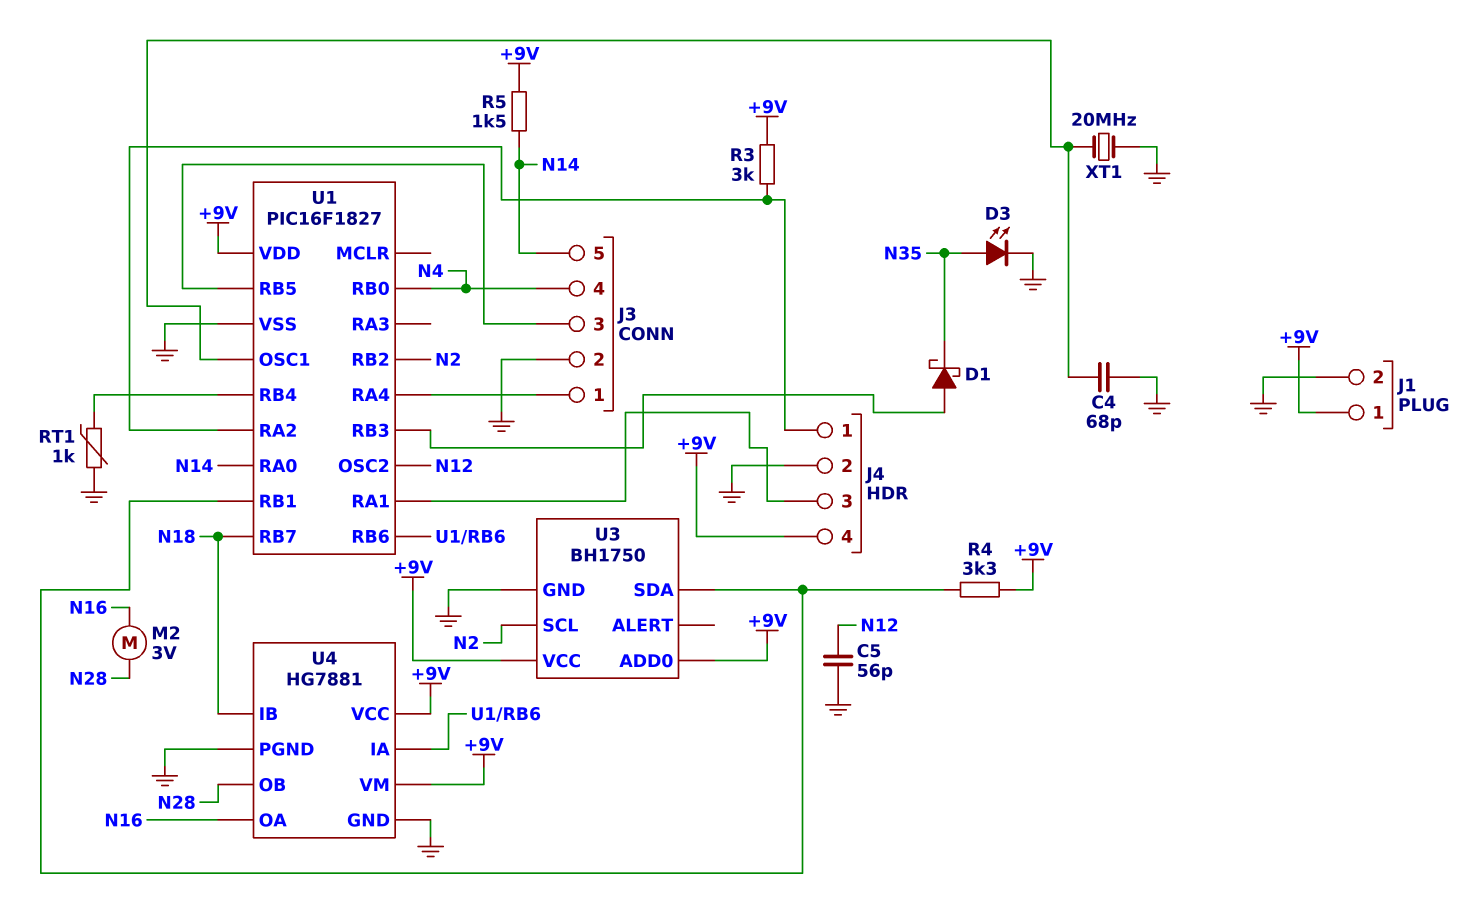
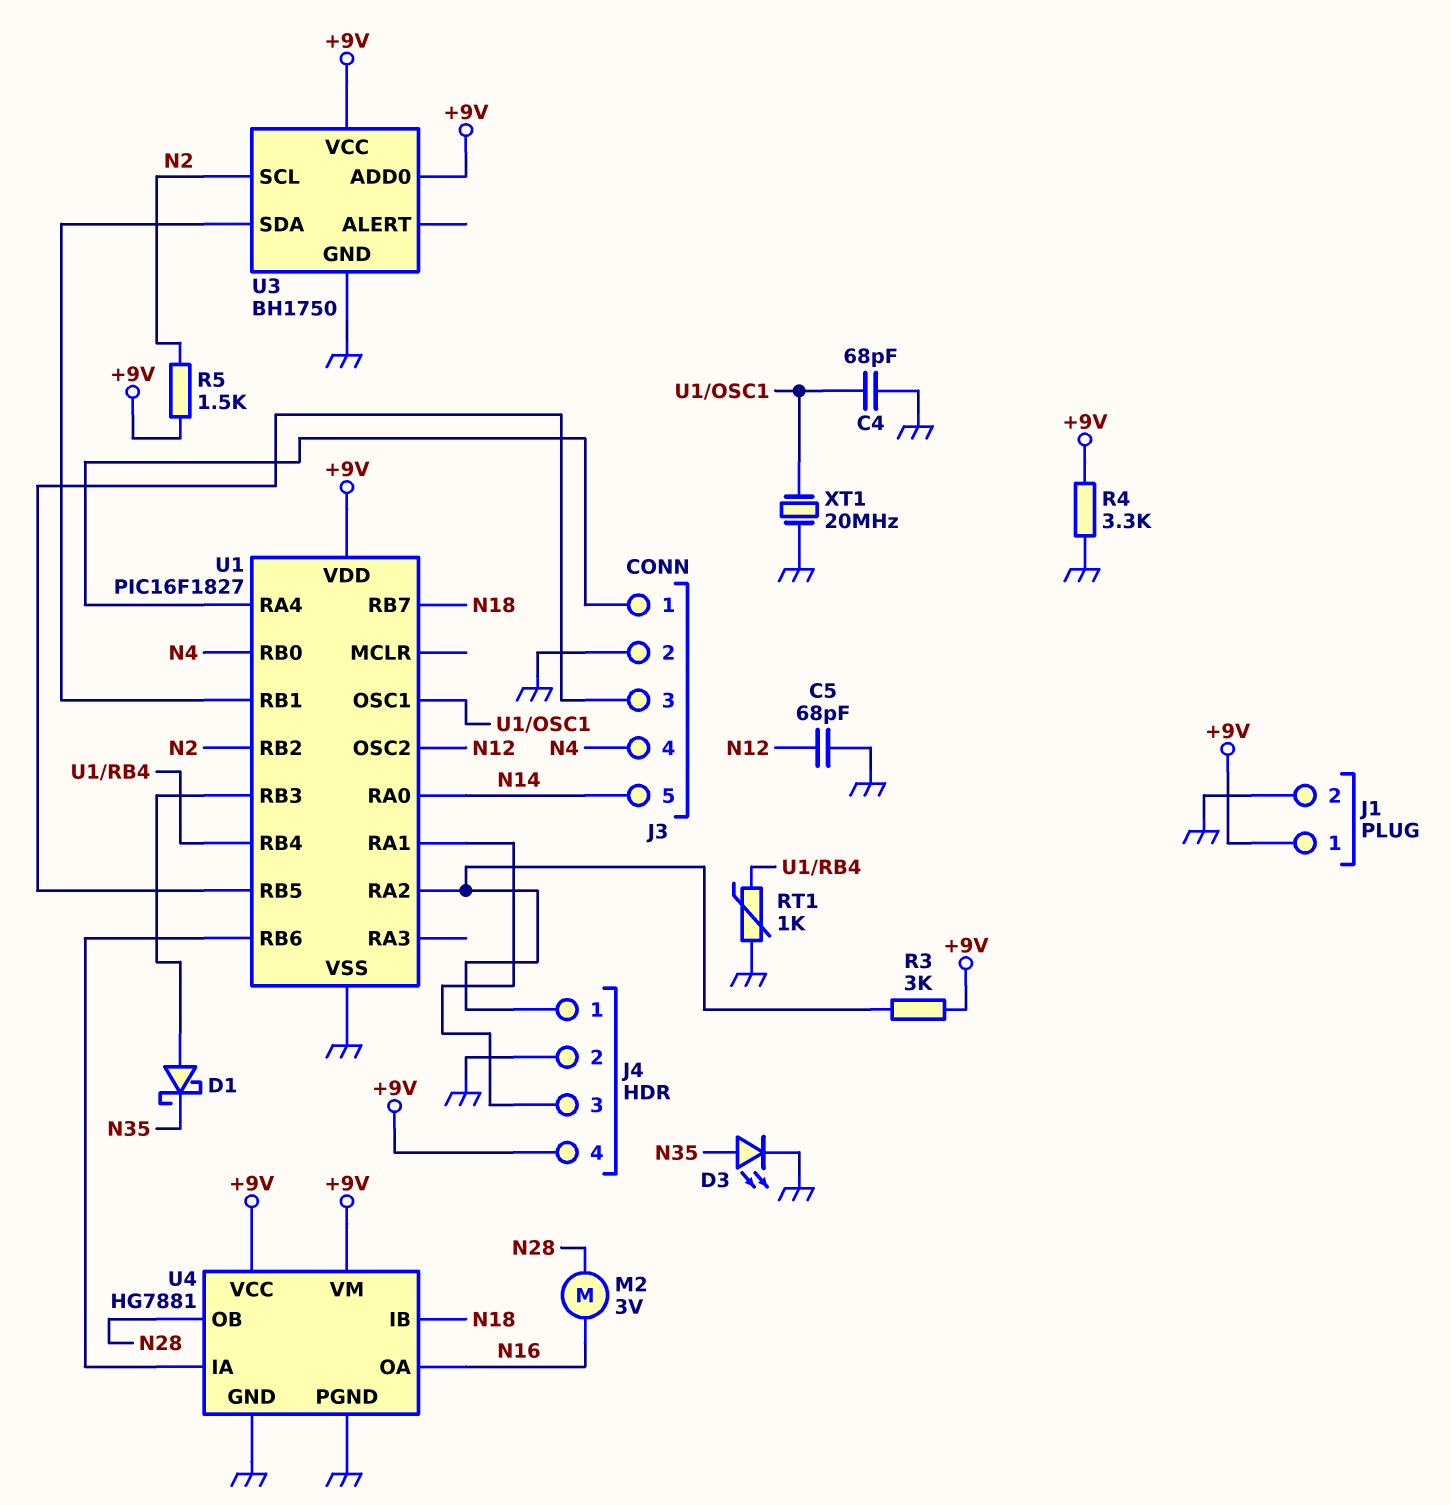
C5: 56pF (GND, N12) -> 68pF (GND, N12)
R4: 3.3k (+9V, U1/RB1) -> 3.3k (+9V, GND)
R5: 1.5k (+9V, N14) -> 1.5k (+9V, N2)

